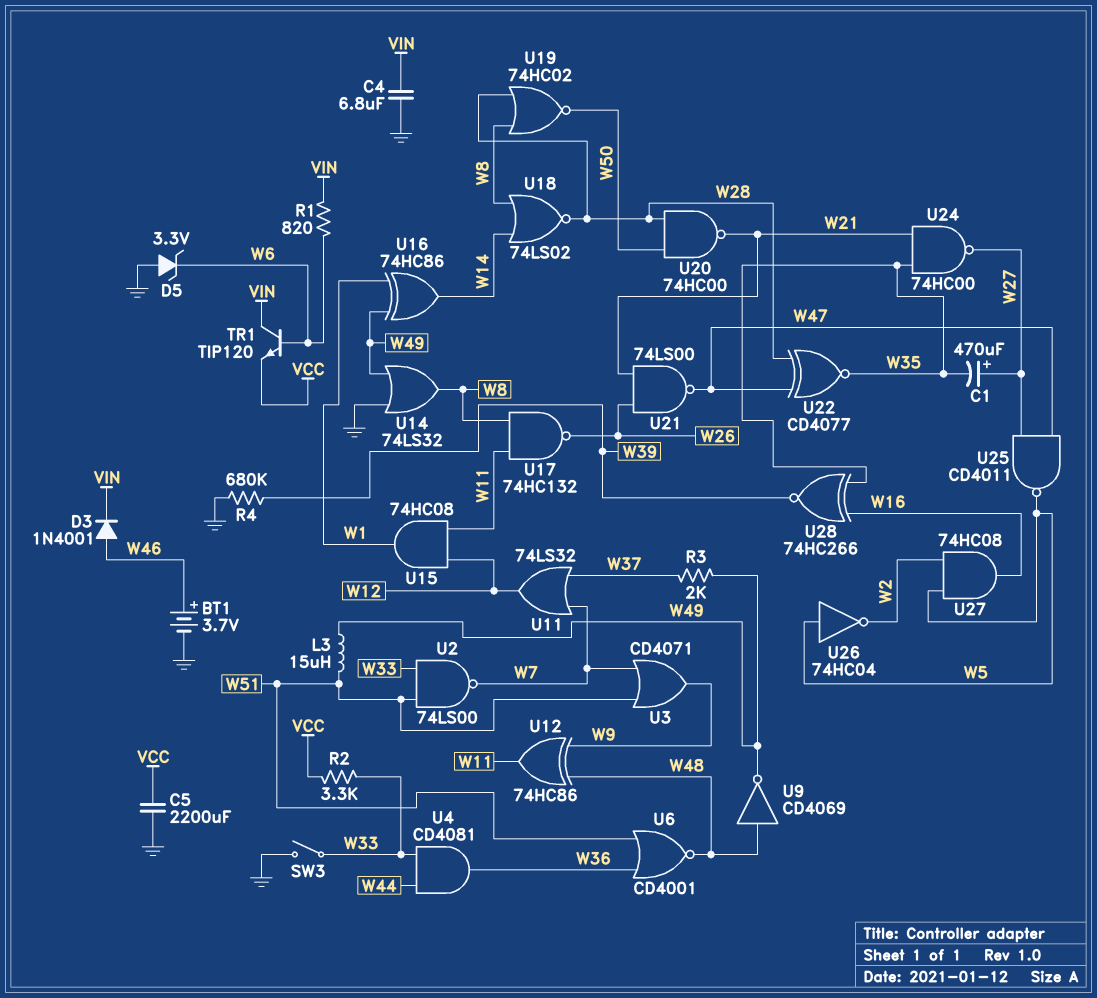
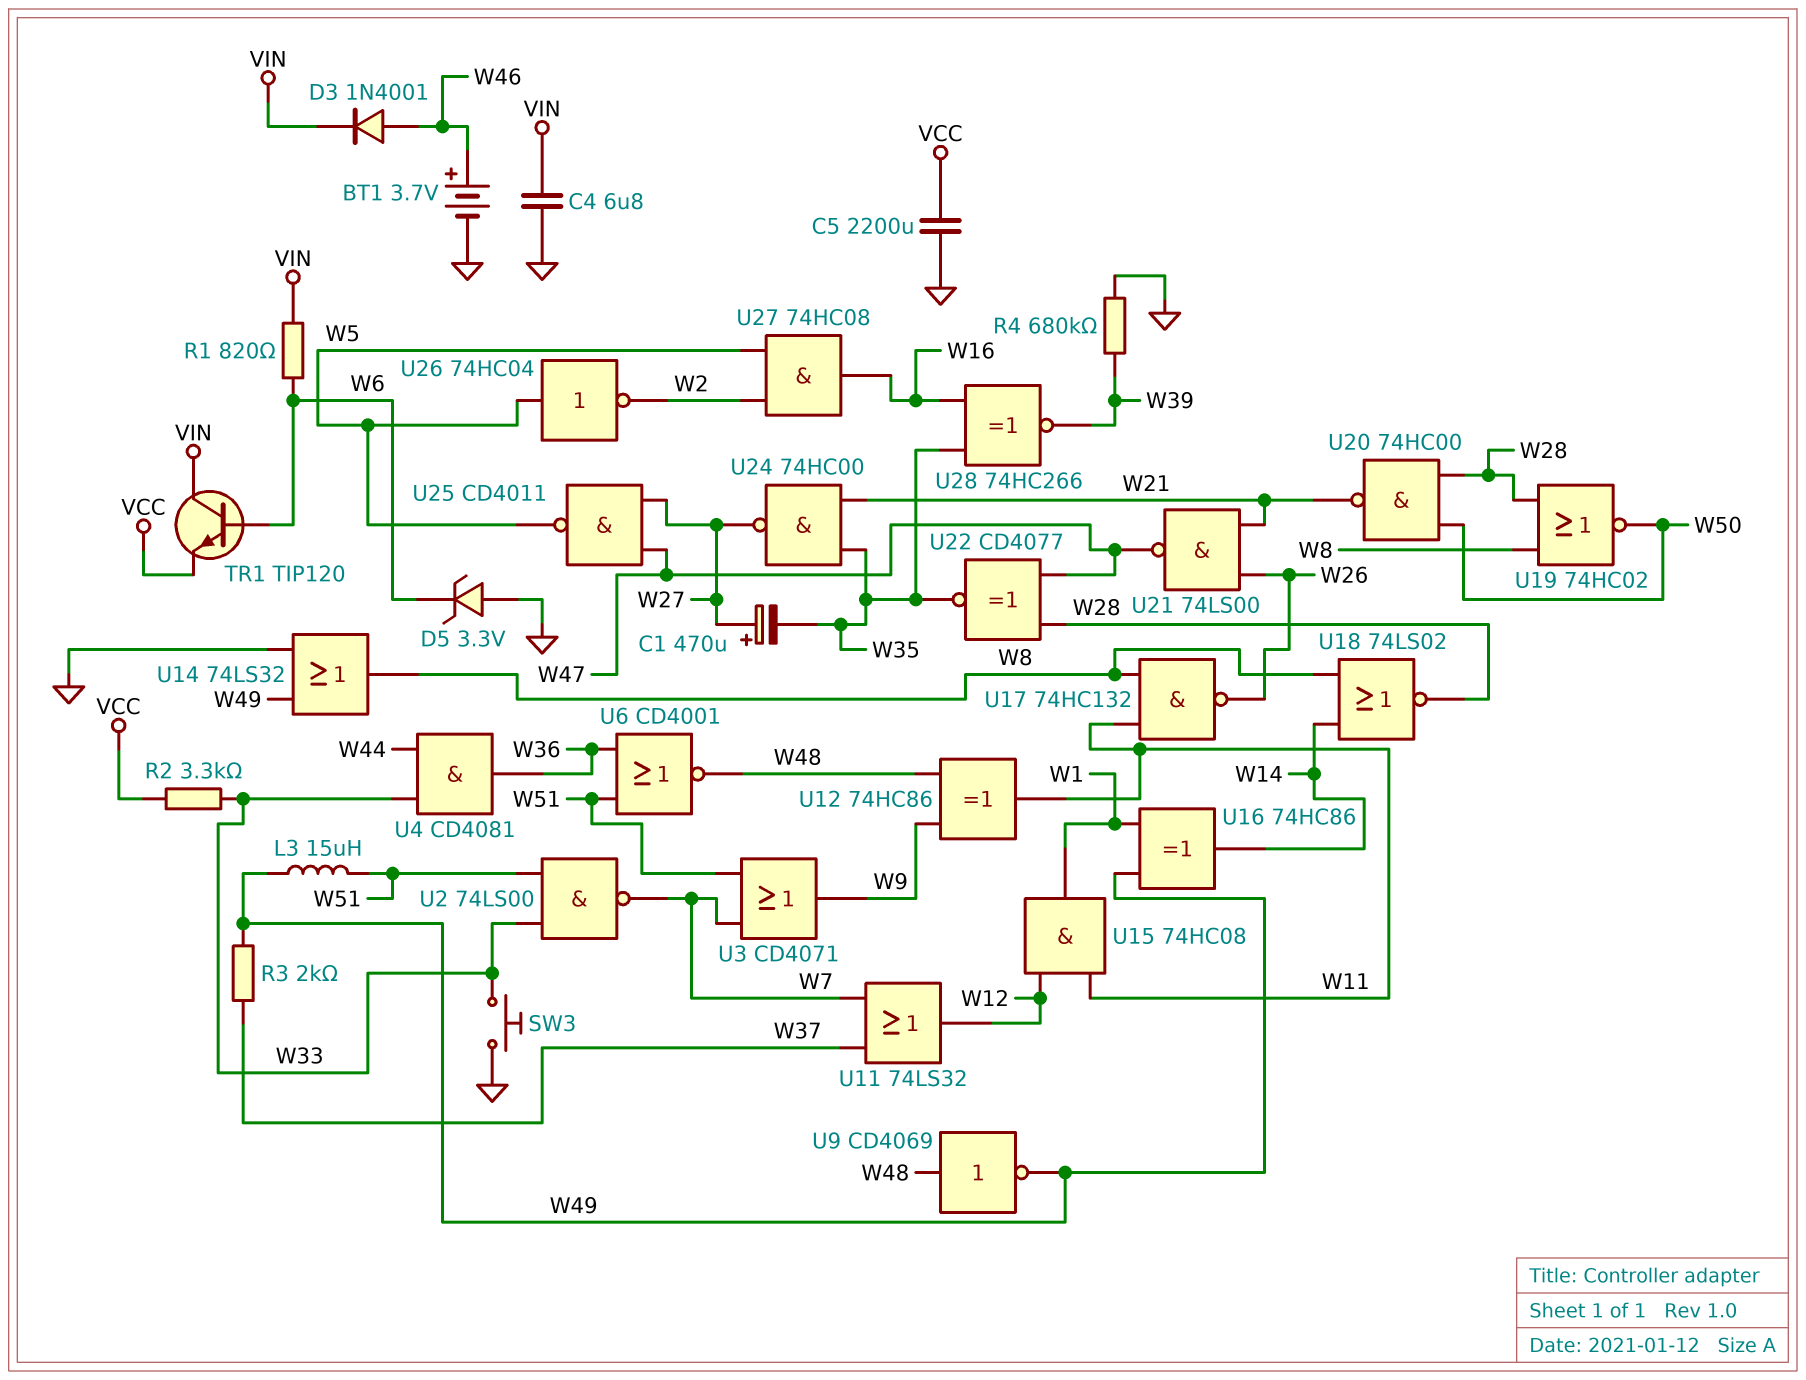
SW3: switch (GND, W33) -> button (GND, W33)

